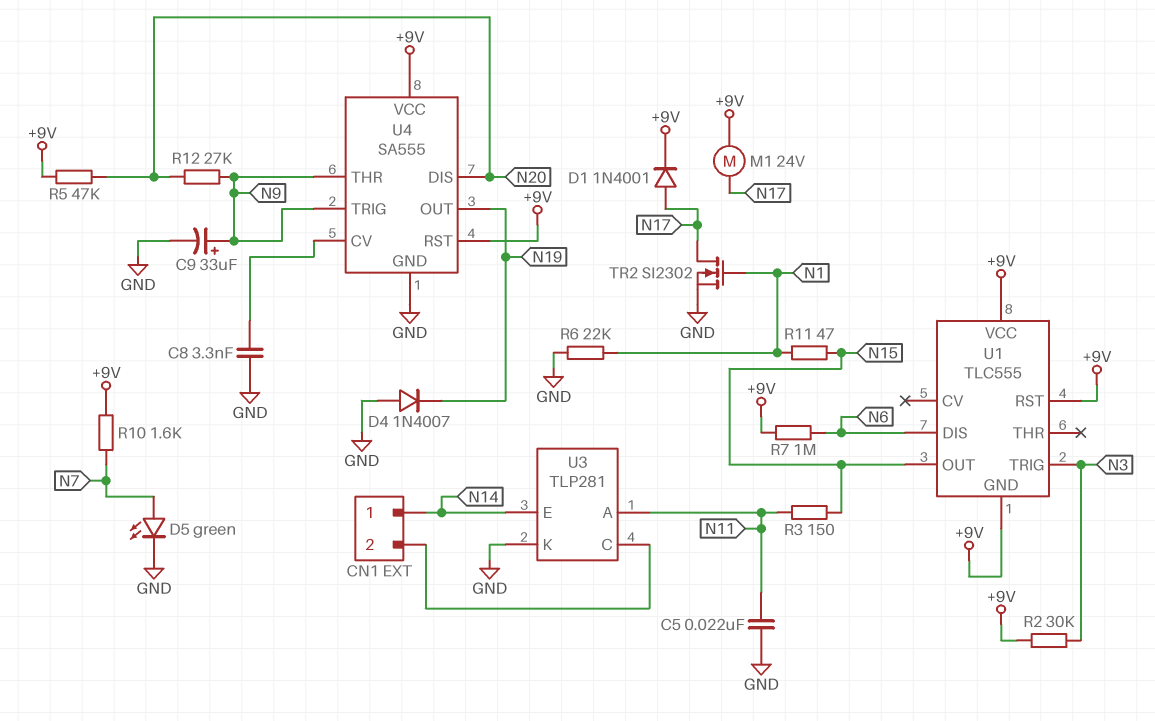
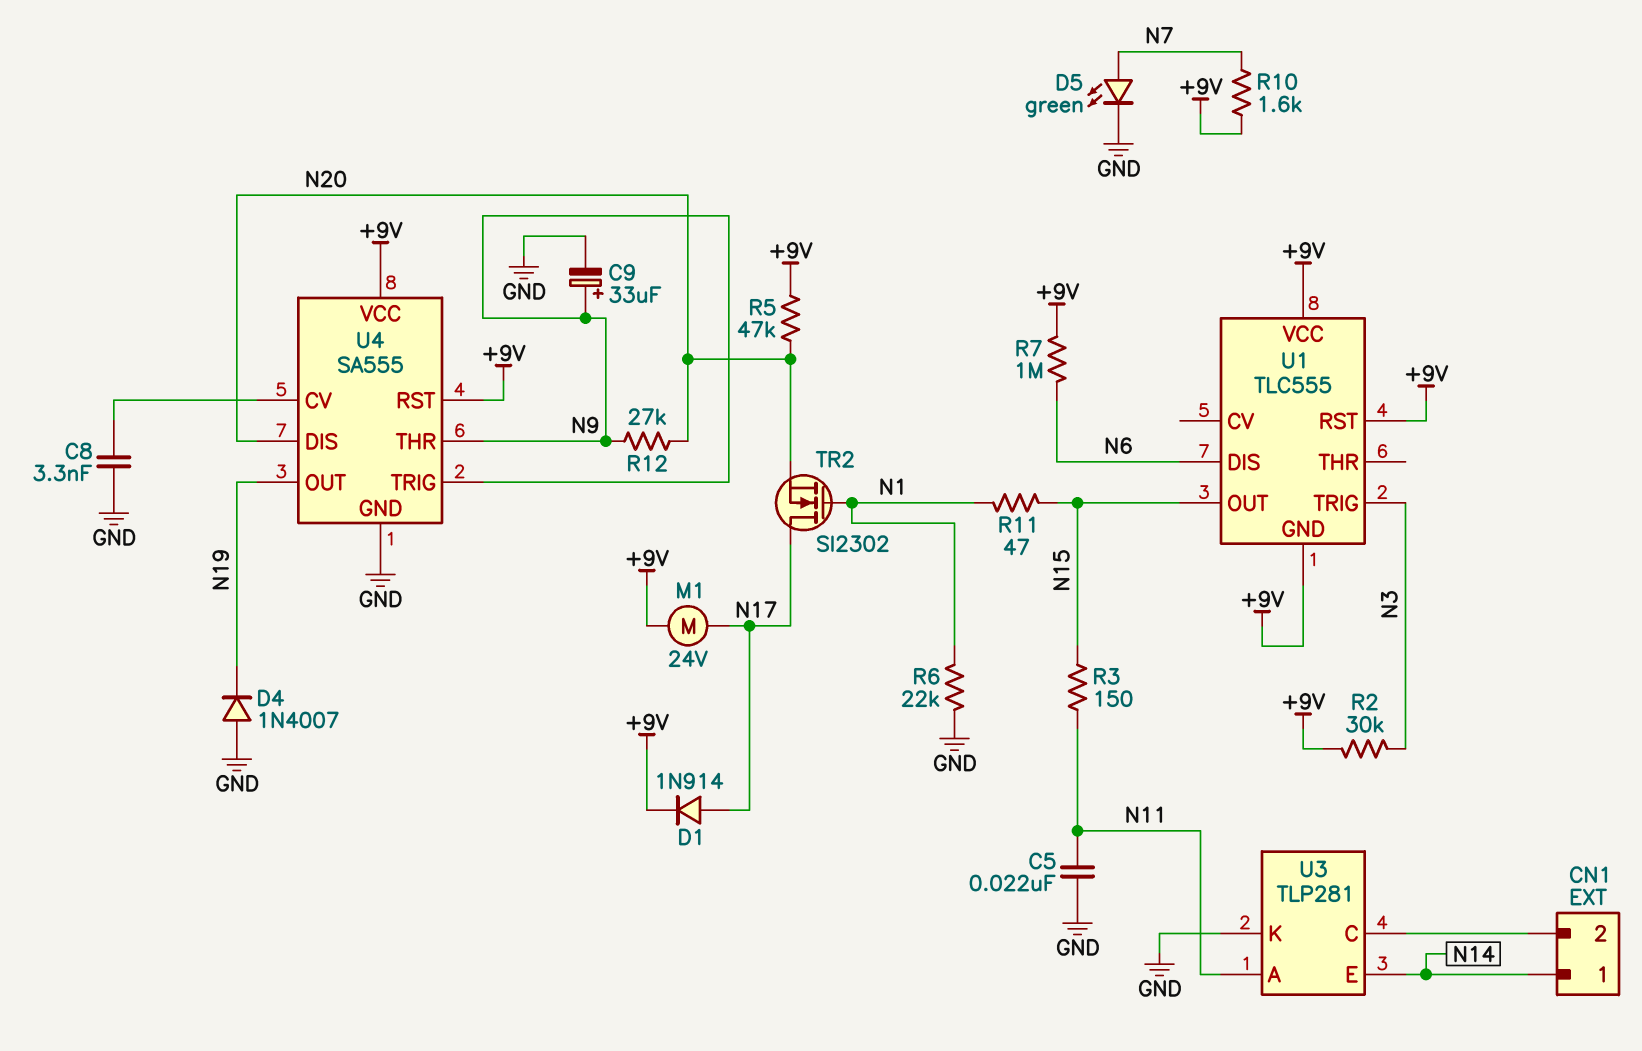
D1: diode 1N4001 (A N17, K +9V) -> diode 1N914 (A N17, K +9V)
TR2: NMOS SI2302 (G N1, D N17, S GND) -> NMOS SI2302 (G N1, D N17, S N20)

